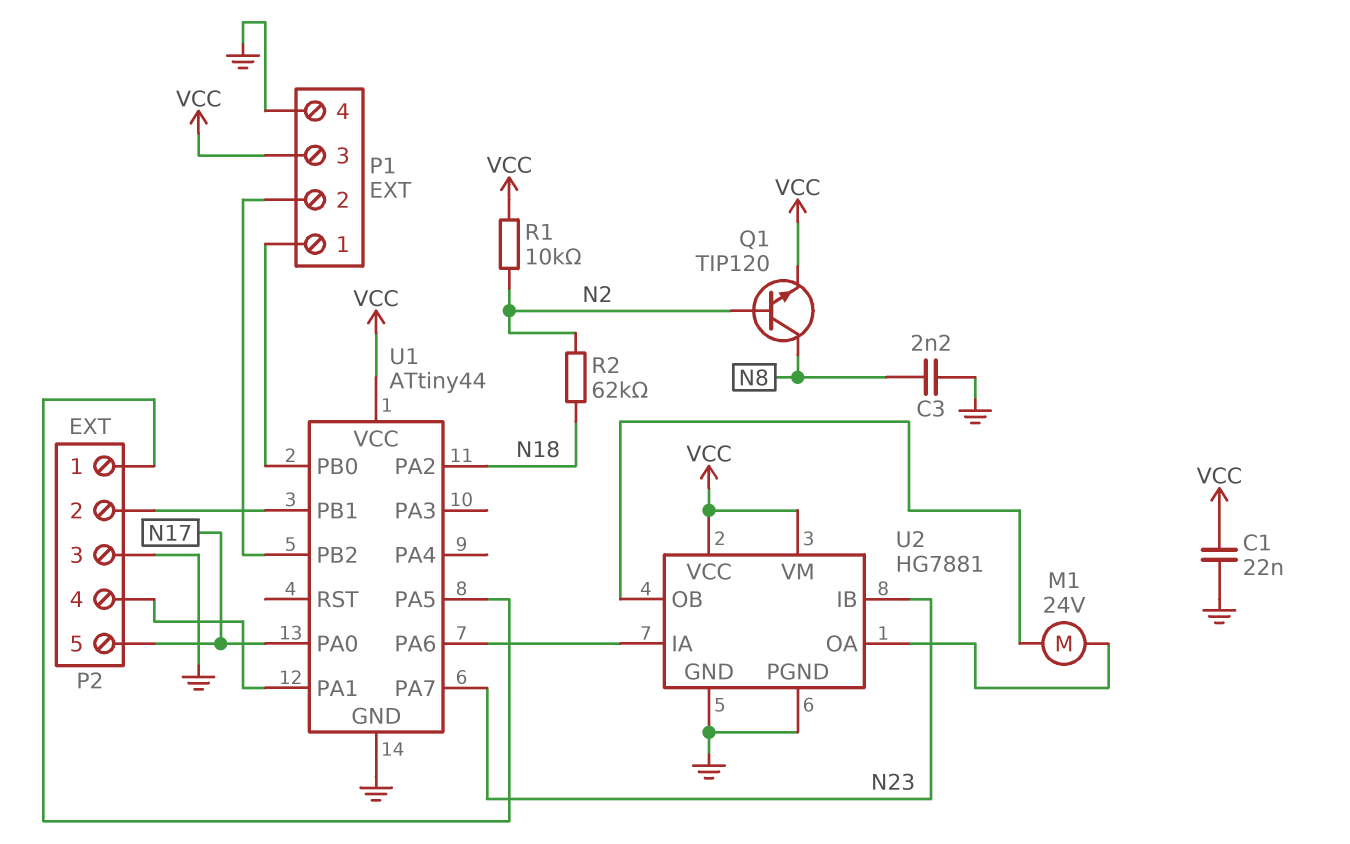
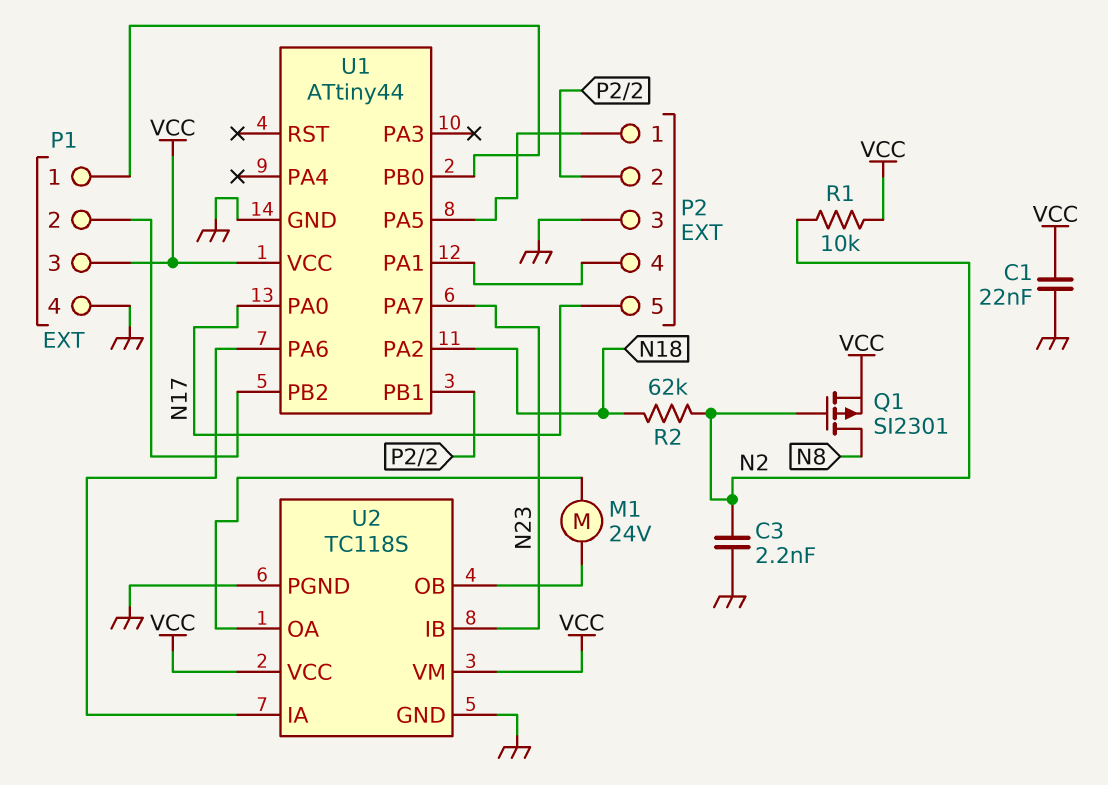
C3: 2.2nF (GND, N8) -> 2.2nF (GND, N2)
Q1: NPN TIP120 (B N2, C N8, E VCC) -> PMOS SI2301 (G N2, D N8, S VCC)
U2: HG7881 -> TC118S

